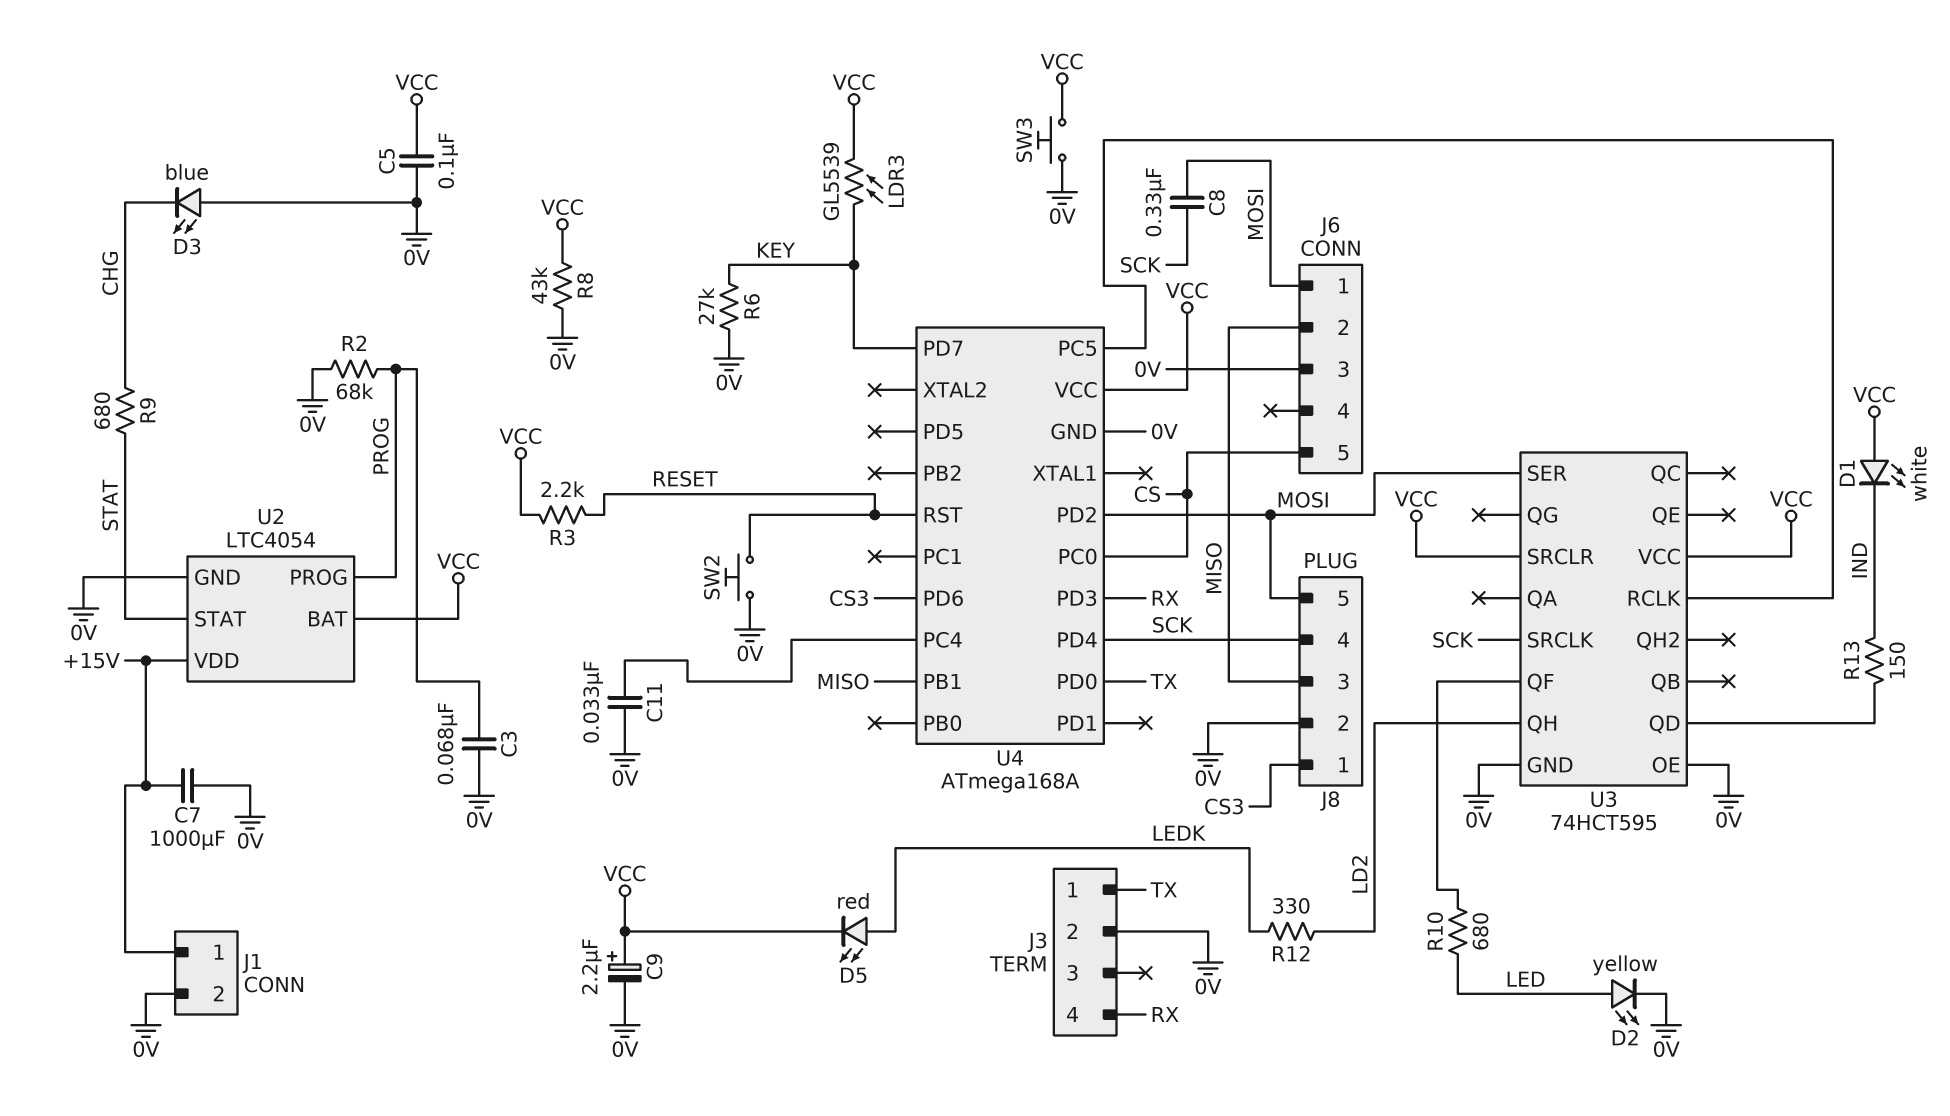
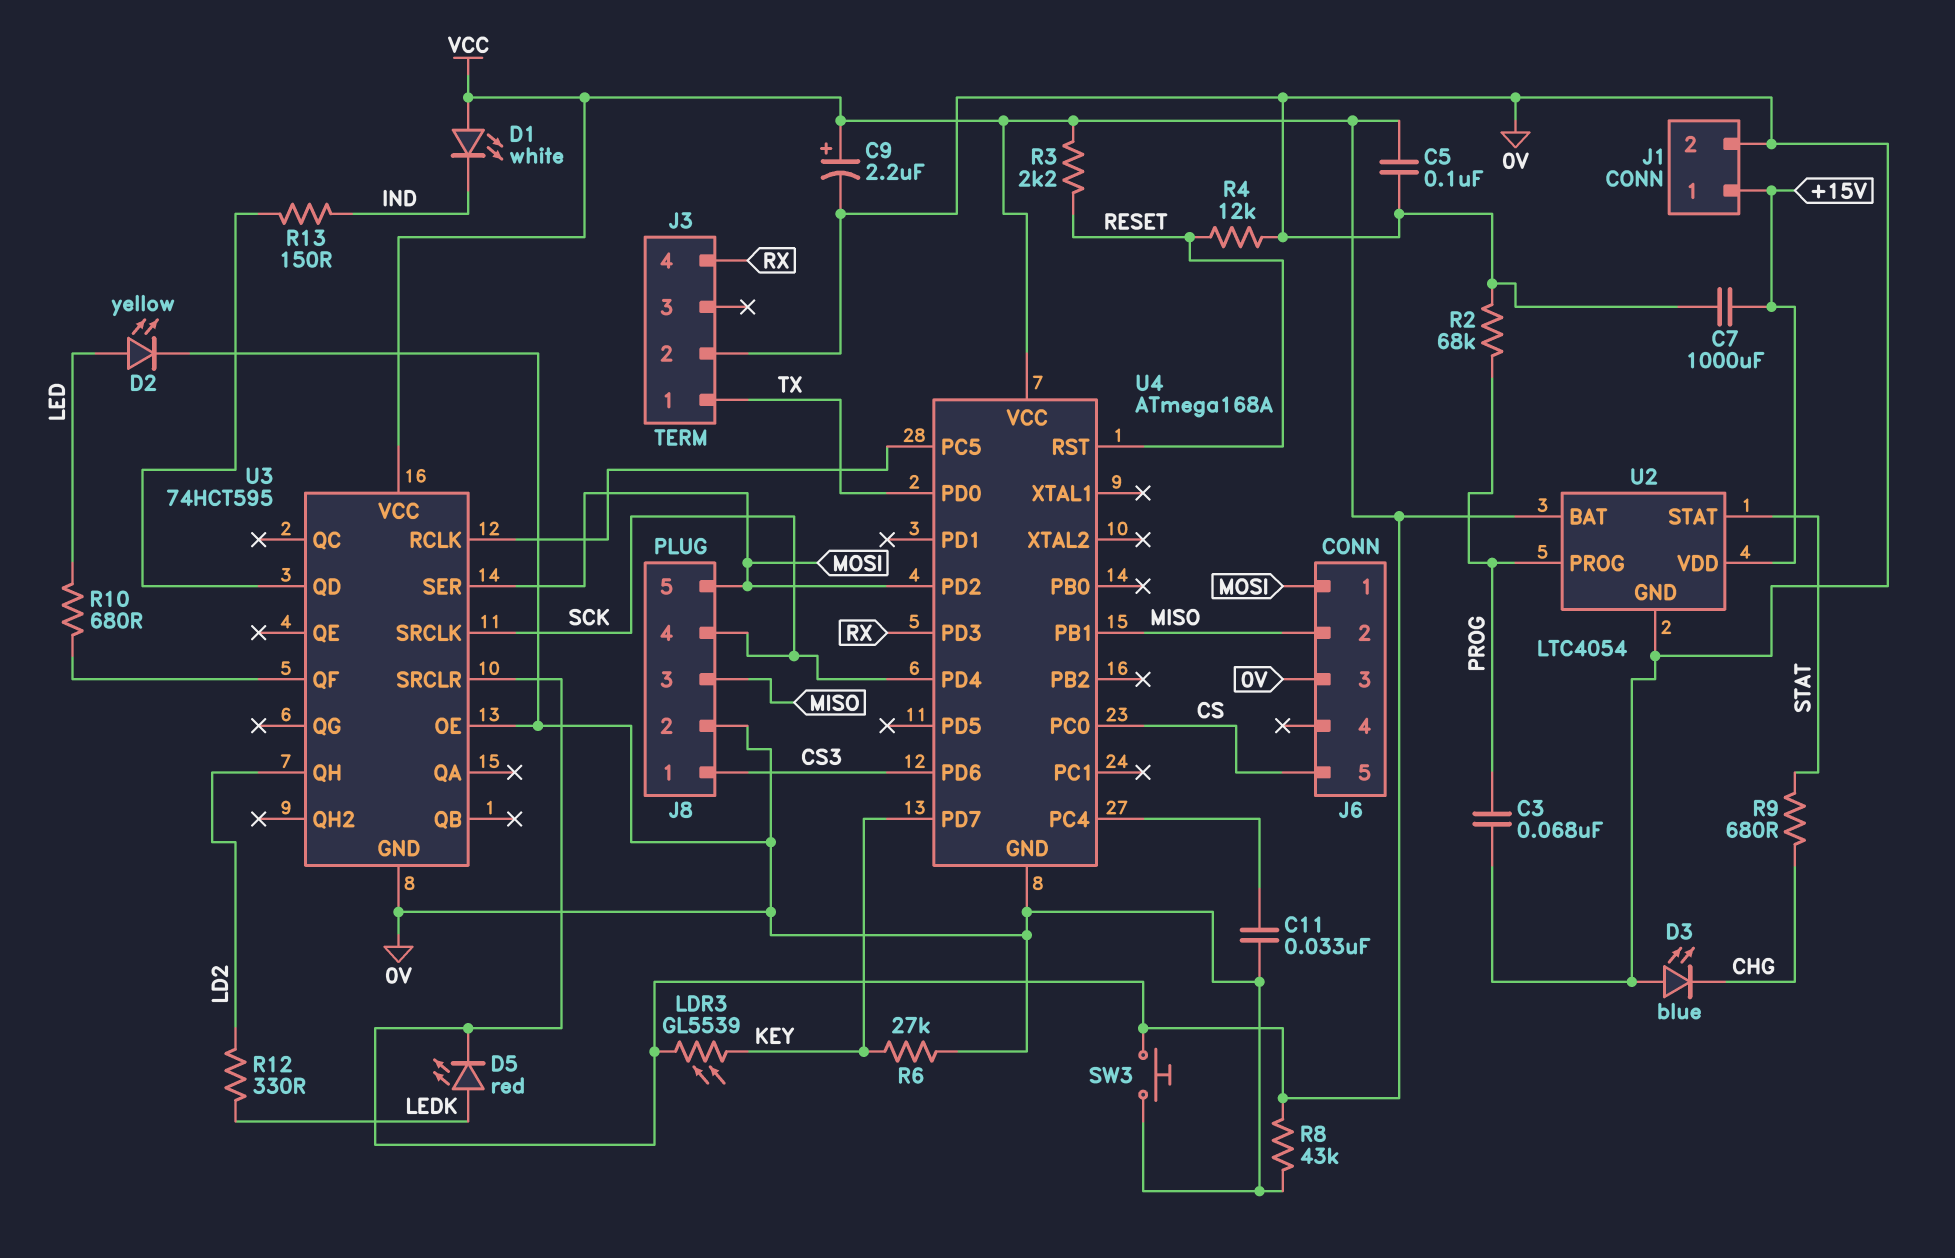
C8: 330nF (MOSI, SCK) -> none
R4: none -> 12k (0V, RESET)
SW2: button (0V, RESET) -> none

